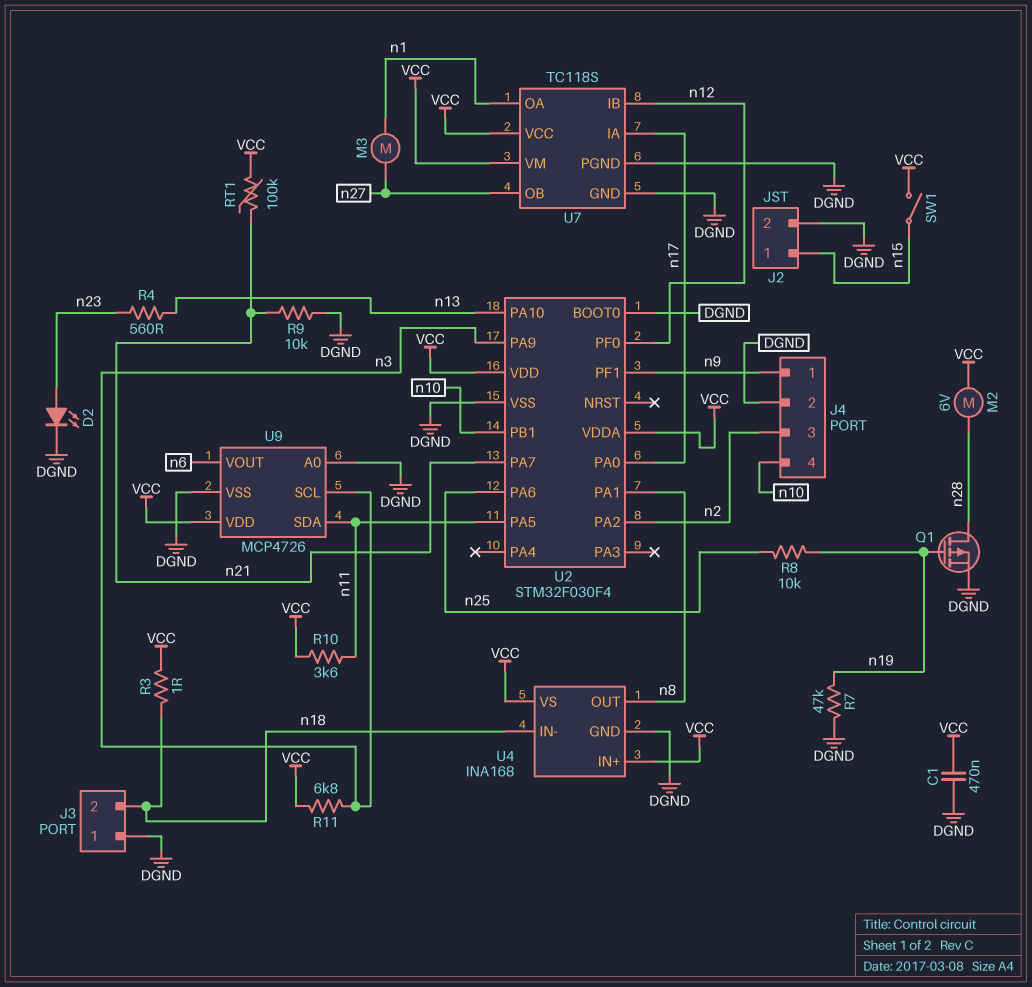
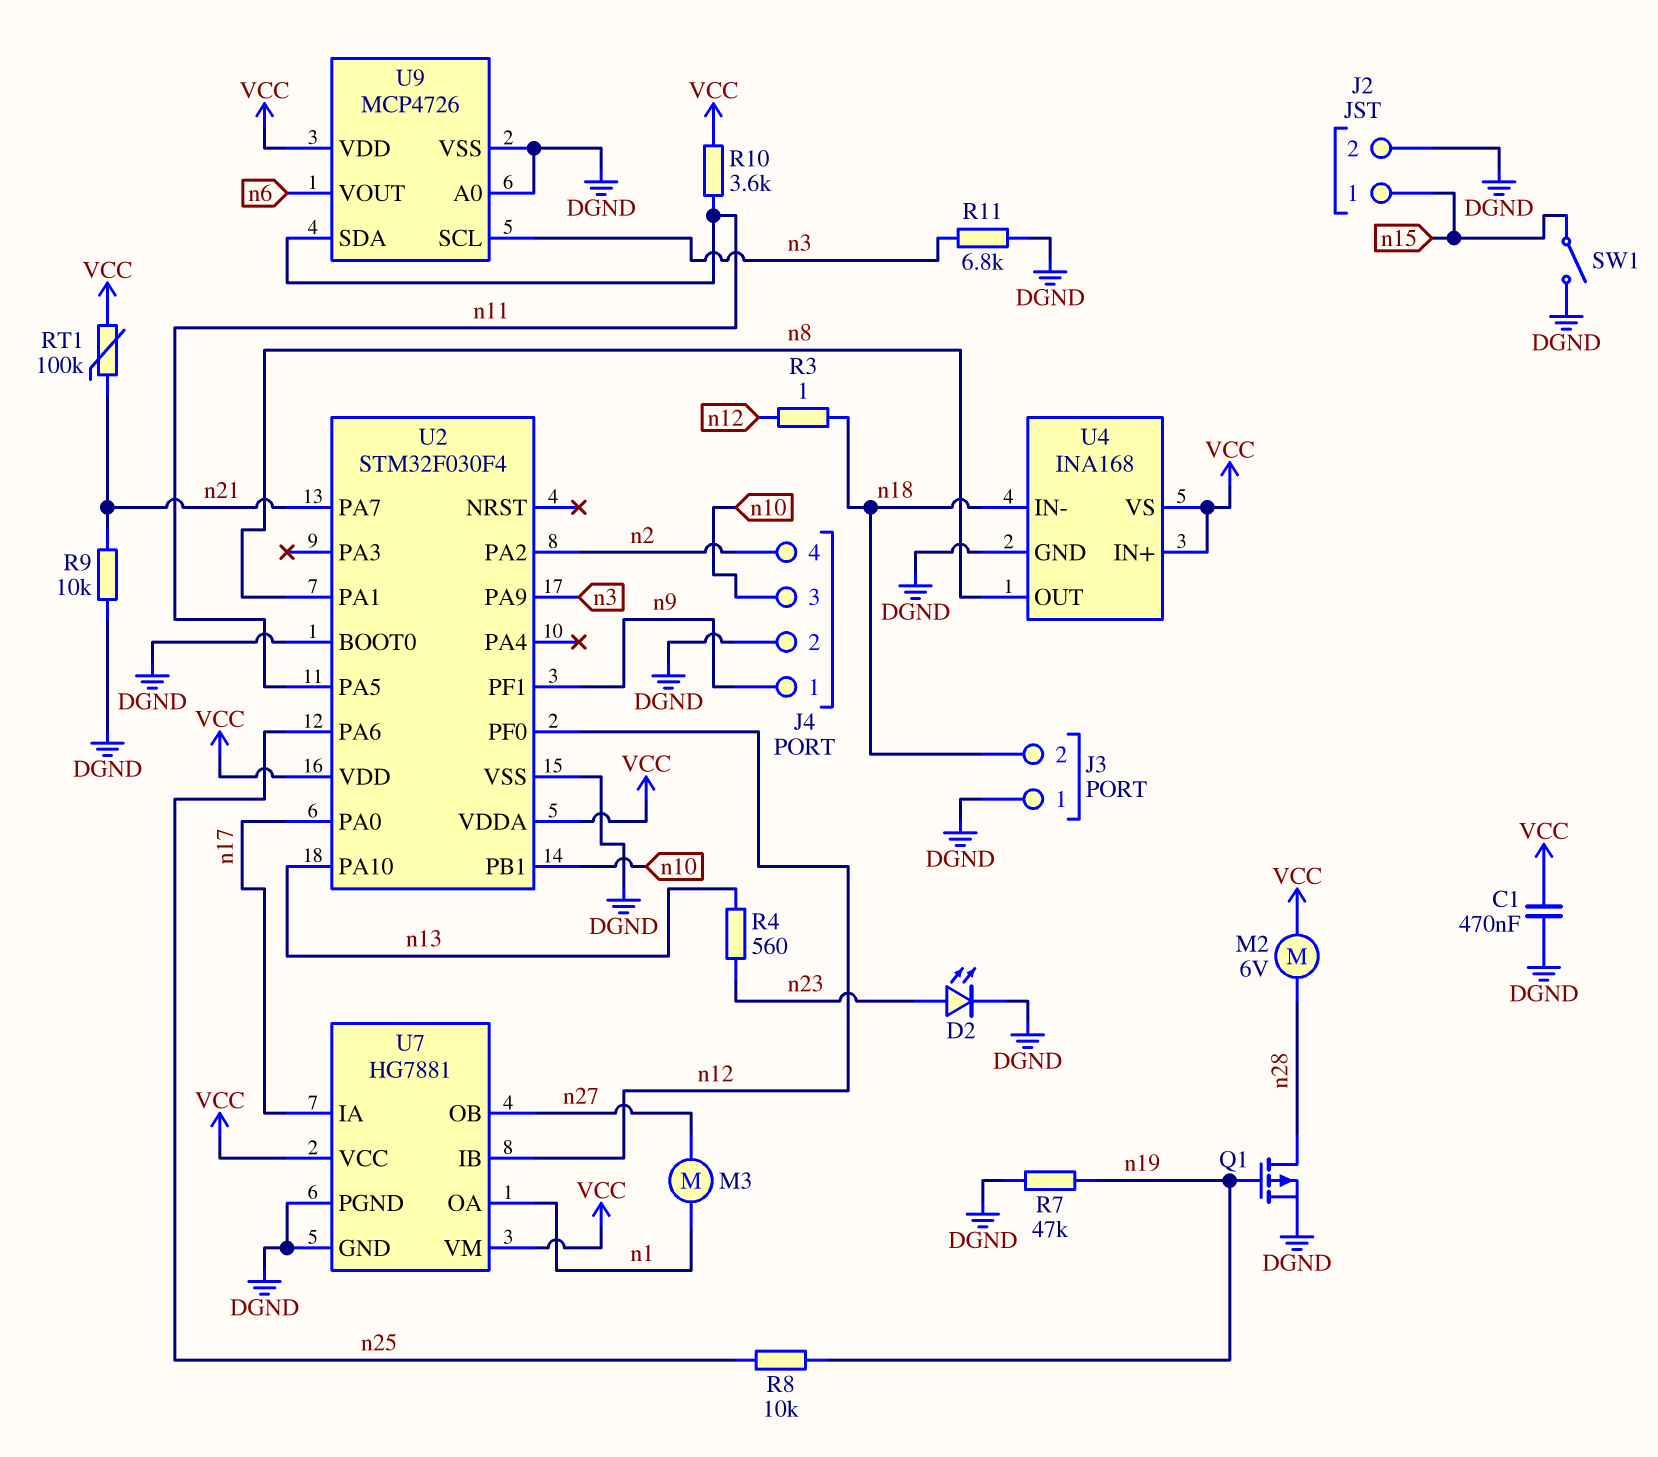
J4 pin 3: n2 -> n10
J4 pin 4: n10 -> n2
R3: 1 (VCC, n18) -> 1 (n12, n18)
R11: 6.8k (VCC, n3) -> 6.8k (DGND, n3)
SW1: switch (VCC, n15) -> switch (DGND, n15)
U7: TC118S -> HG7881

